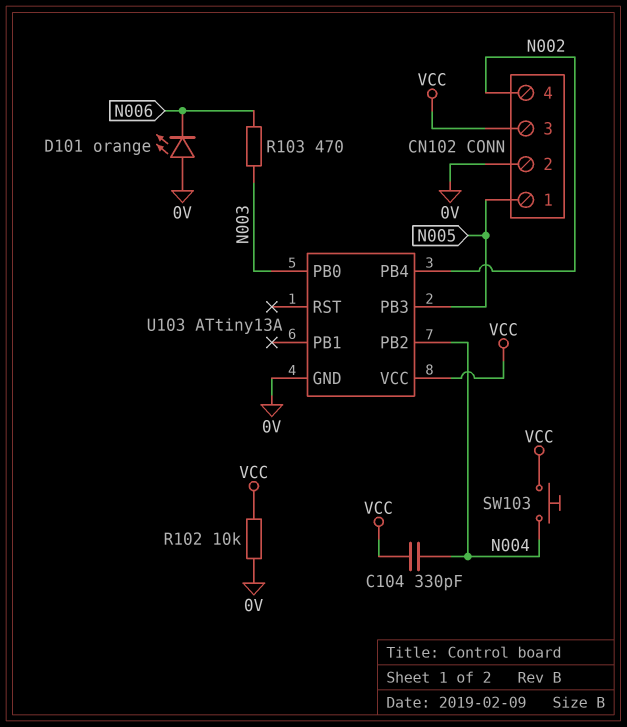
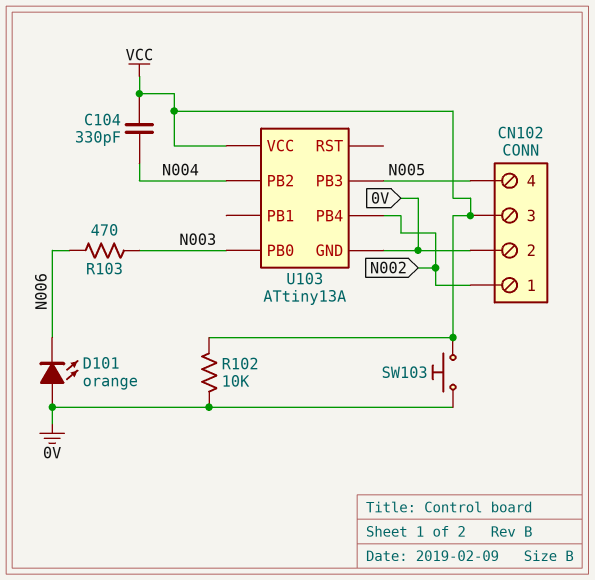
CN102 pin 1: N005 -> N002
CN102 pin 4: N002 -> N005
SW103: button (N004, VCC) -> button (0V, VCC)

